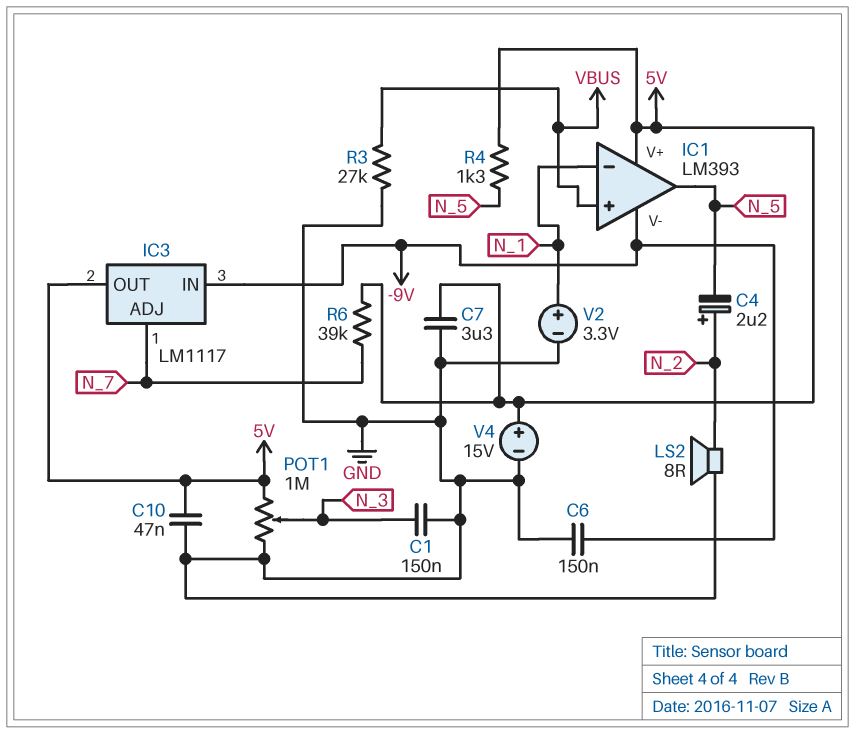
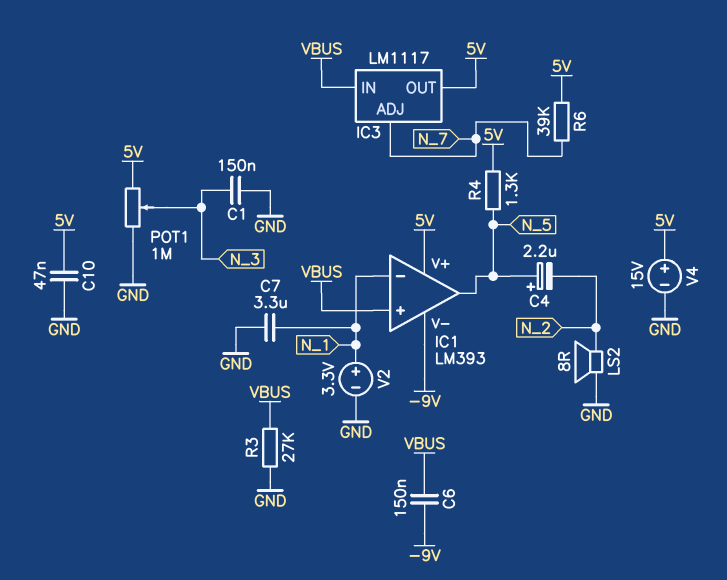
C4: 2.2uF (plus N_2, minus N_5) -> 2.2uF (plus N_5, minus N_2)
C6: 150nF (-9V, GND) -> 150nF (-9V, VBUS)
C7: 3.3uF (5V, GND) -> 3.3uF (GND, N_1)
IC3 pin IN: -9V -> VBUS

